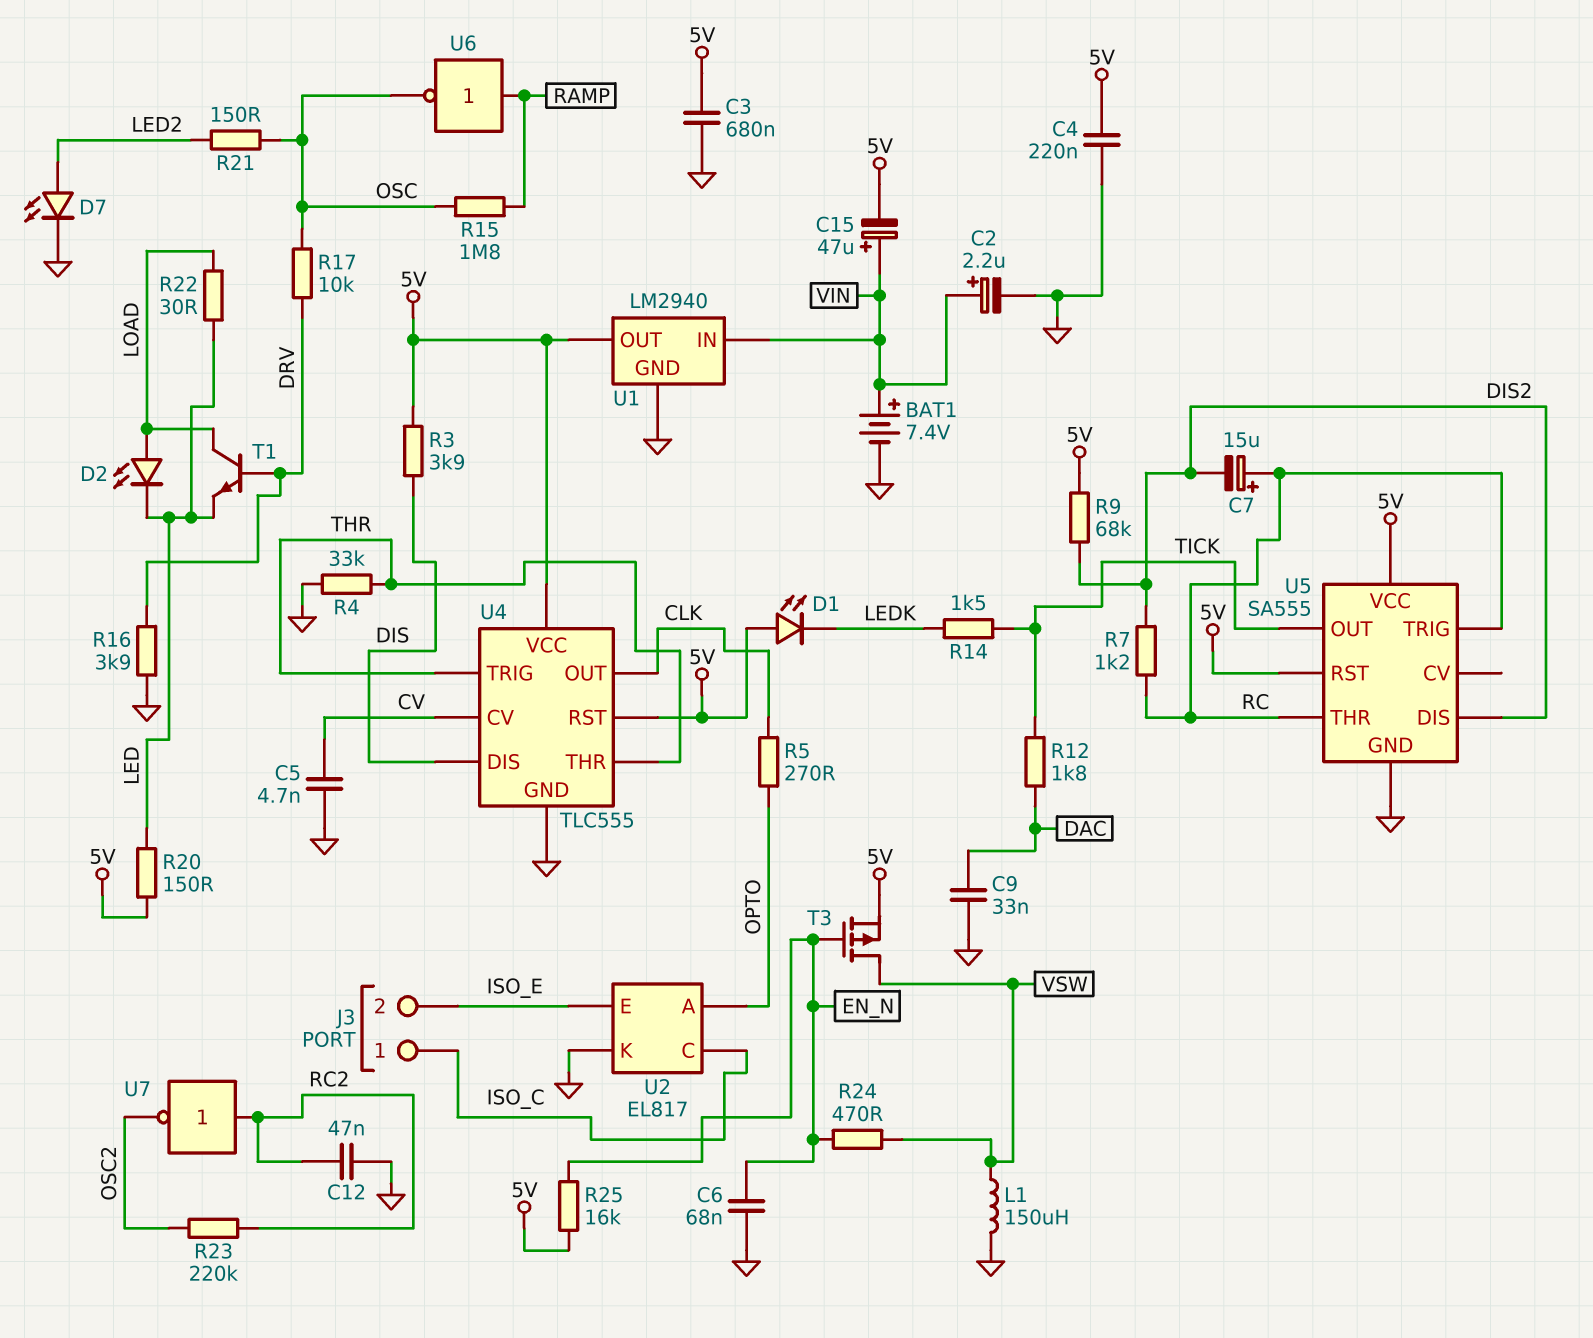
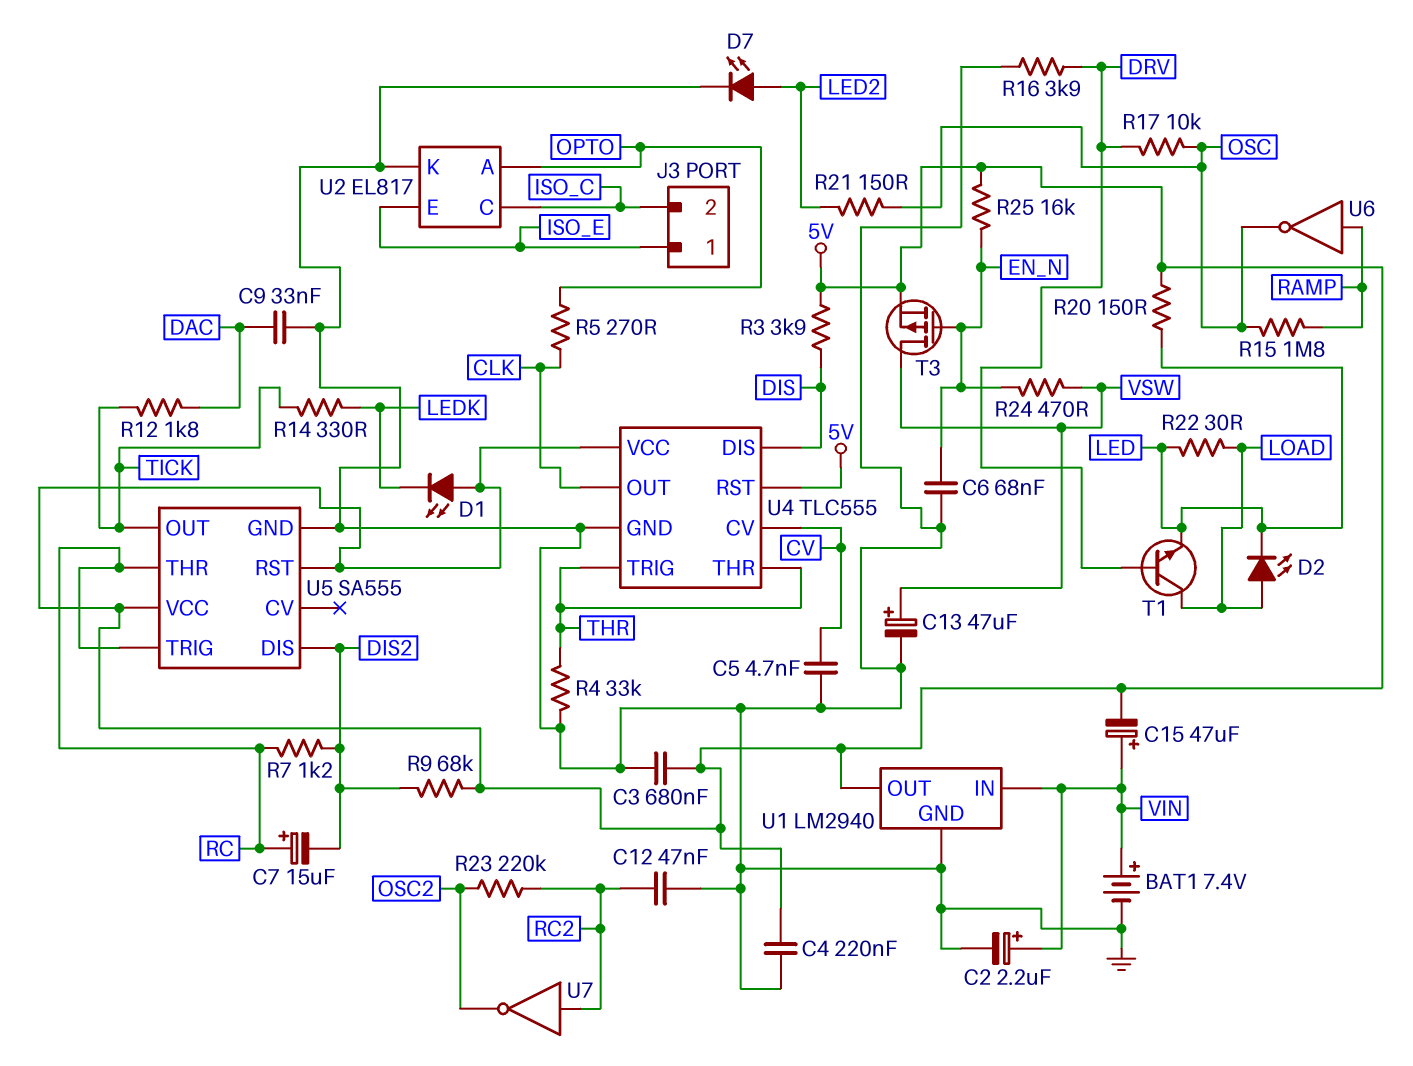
C13: none -> 47uF (plus VSW, minus GND)
J3 pin 1: ISO_C -> ISO_E
J3 pin 2: ISO_E -> ISO_C
L1: 150uH (GND, VSW) -> none
R14: 1.5k (LEDK, TICK) -> 330 (LEDK, TICK)

